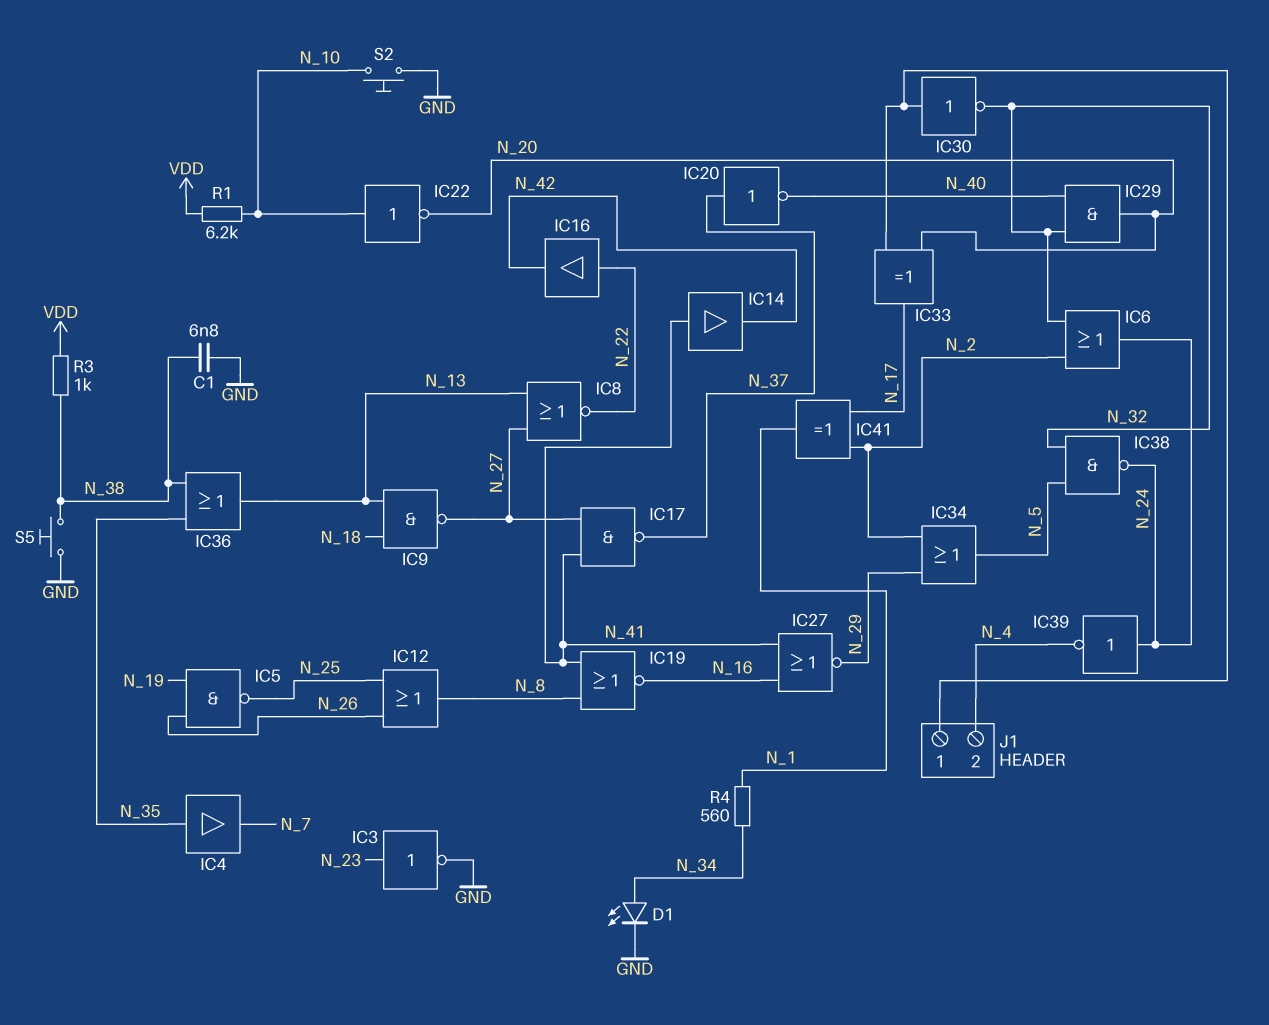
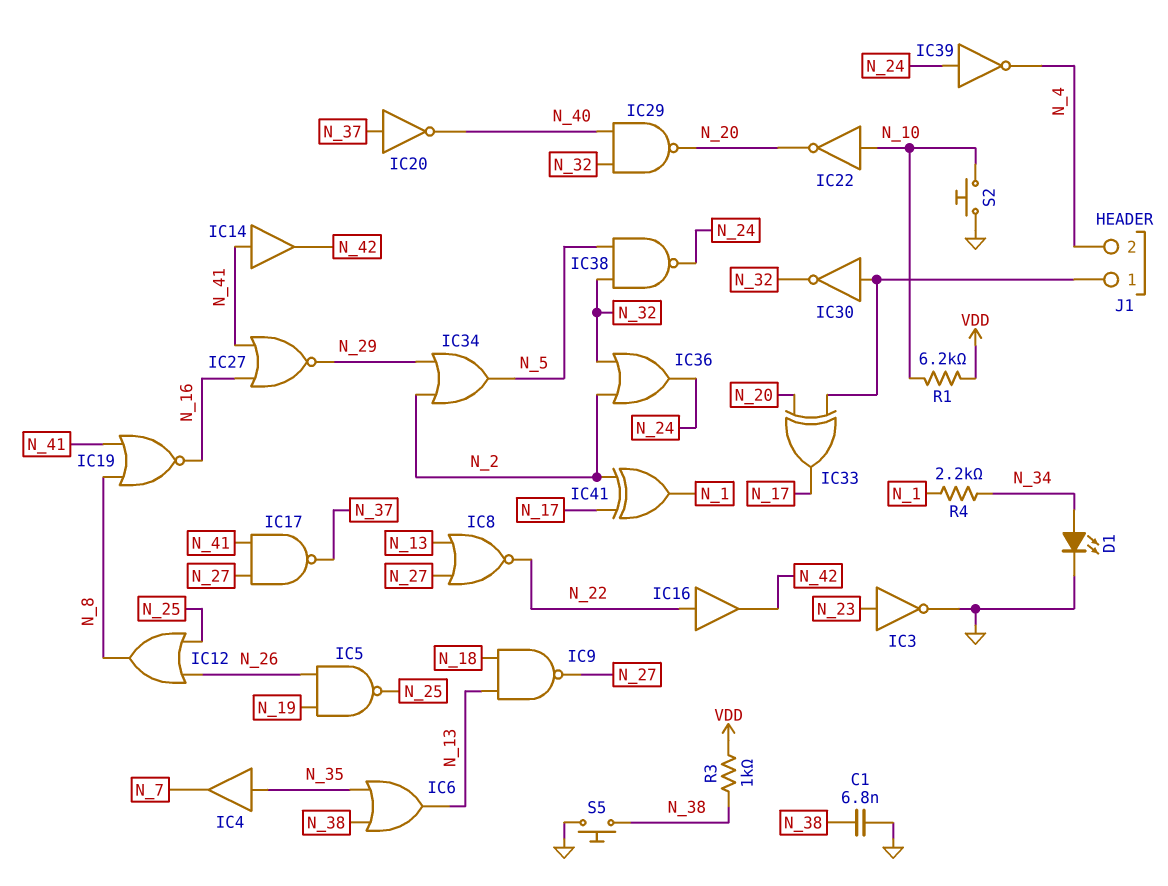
IC6: OR (in N_2, in N_32, out N_24) -> OR (in N_35, in N_38, out N_13)
IC29: AND (in N_32, in N_40, out N_20) -> NAND (in N_32, in N_40, out N_20)
IC36: OR (in N_35, in N_38, out N_13) -> OR (in N_2, in N_32, out N_24)
R4: 560 (N_1, N_34) -> 2.2k (N_1, N_34)

